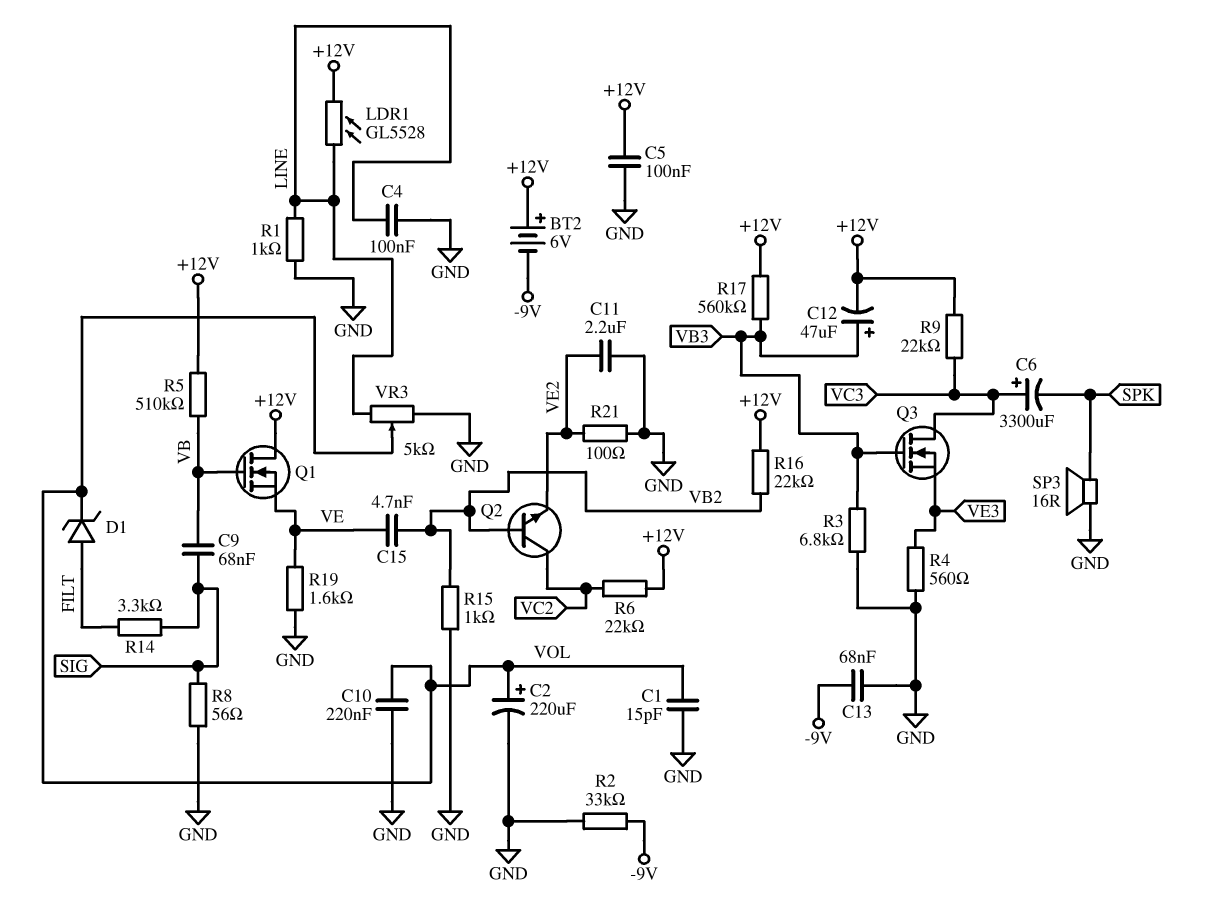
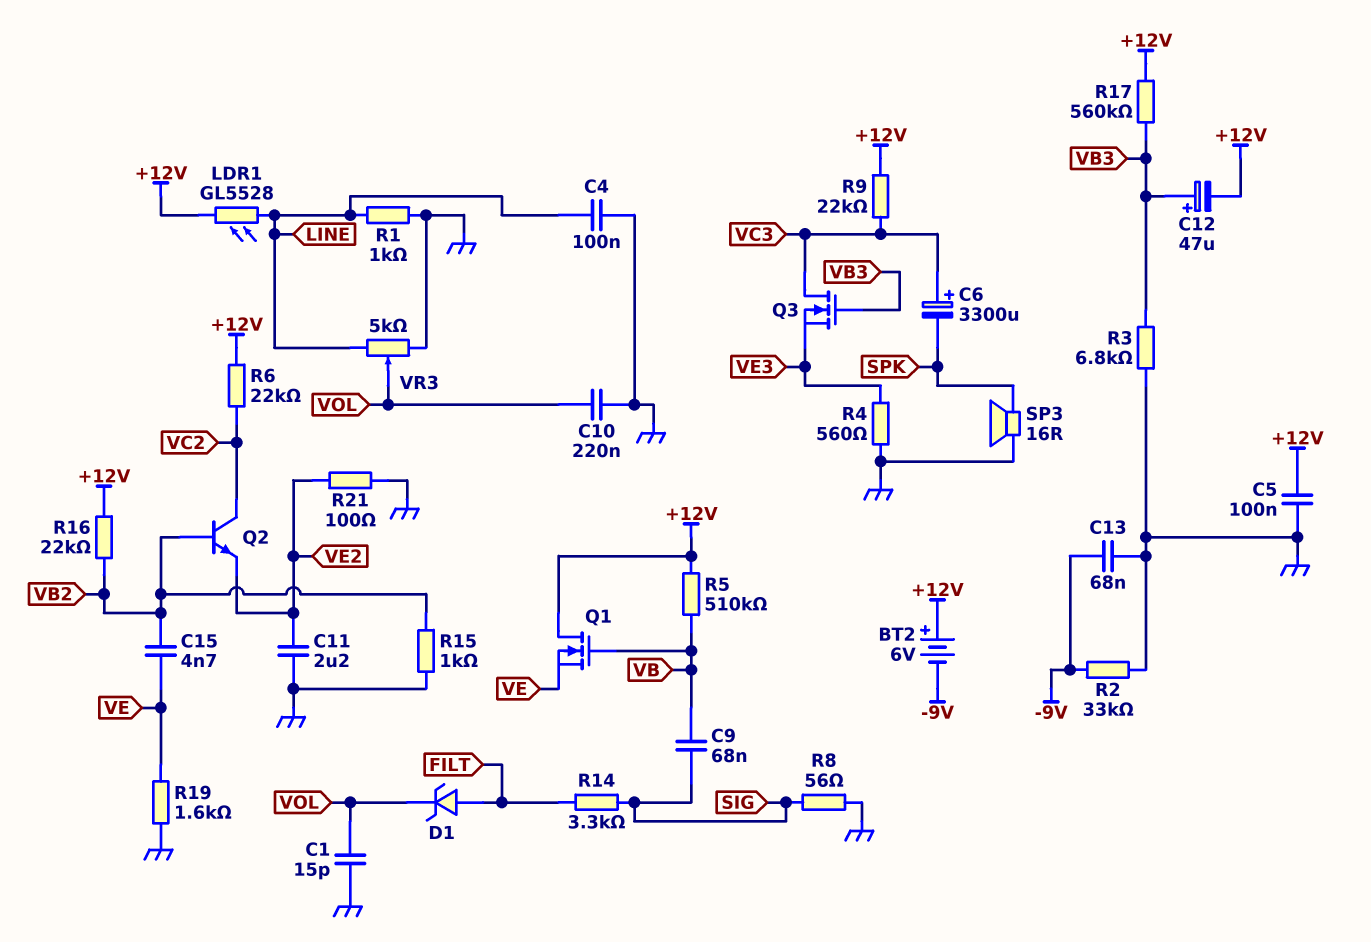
C2: 220uF (plus VOL, minus GND) -> none

